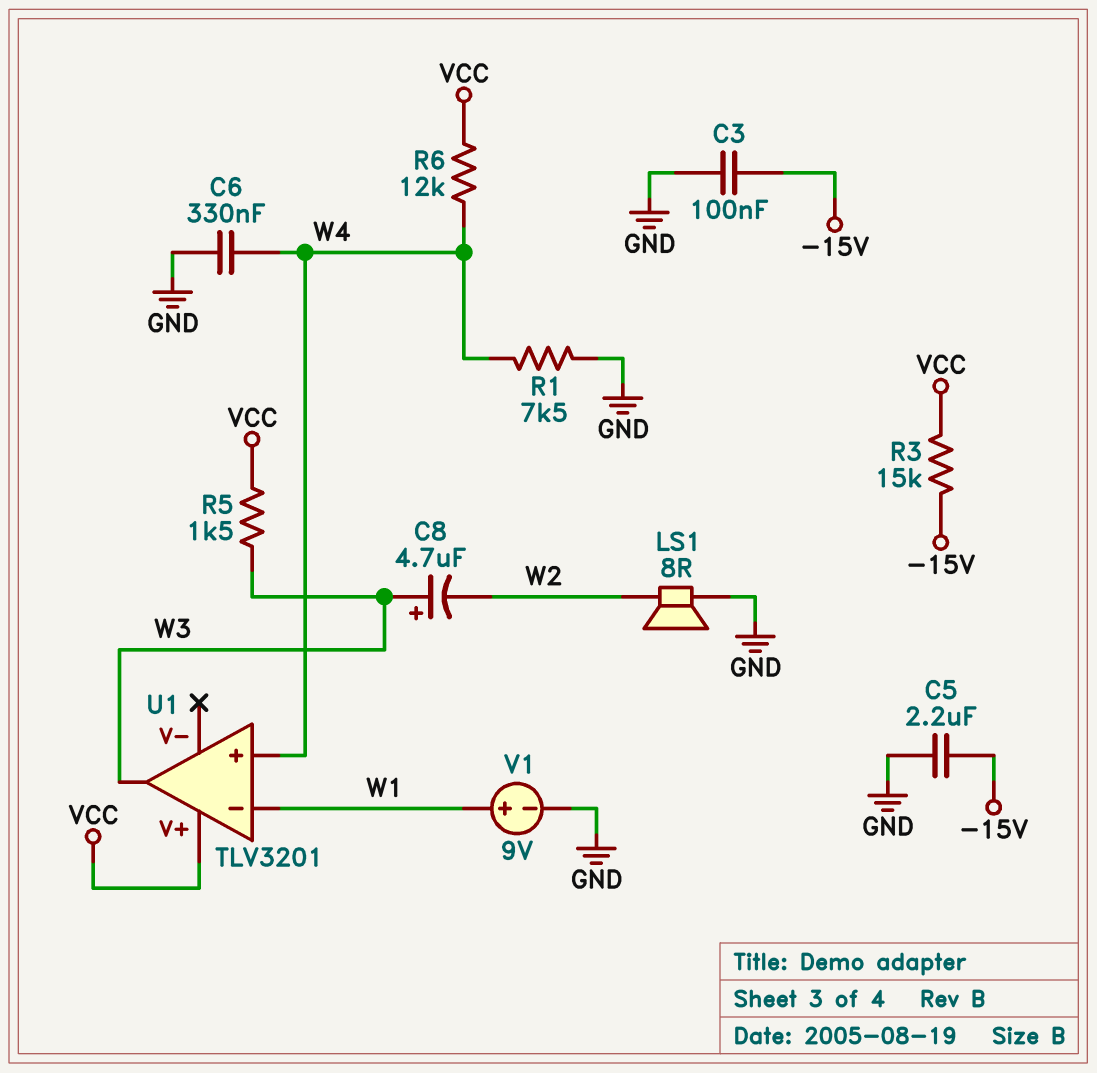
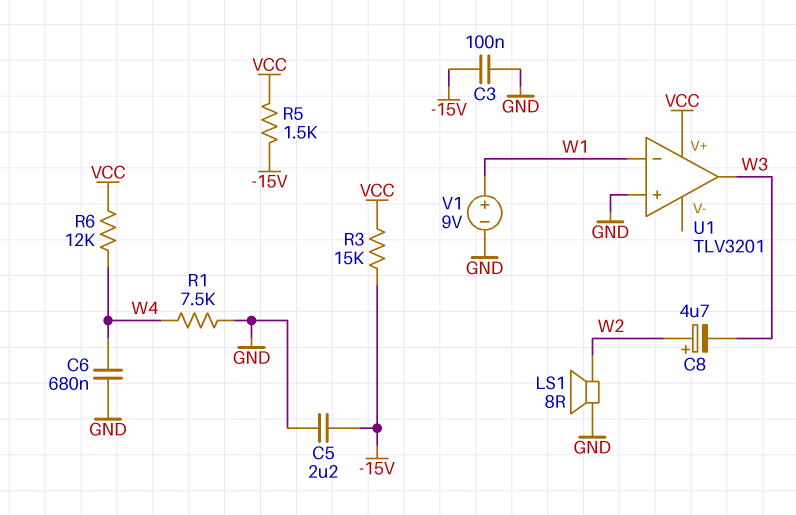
C6: 330nF (GND, W4) -> 680nF (GND, W4)
C8: 4.7uF (plus W3, minus W2) -> 4.7uF (plus W2, minus W3)
R5: 1.5k (VCC, W3) -> 1.5k (-15V, VCC)
U1 pin in+: W4 -> GND

